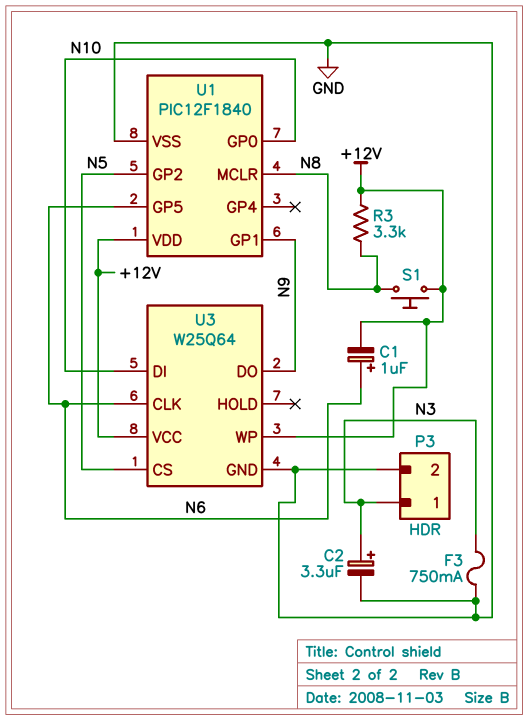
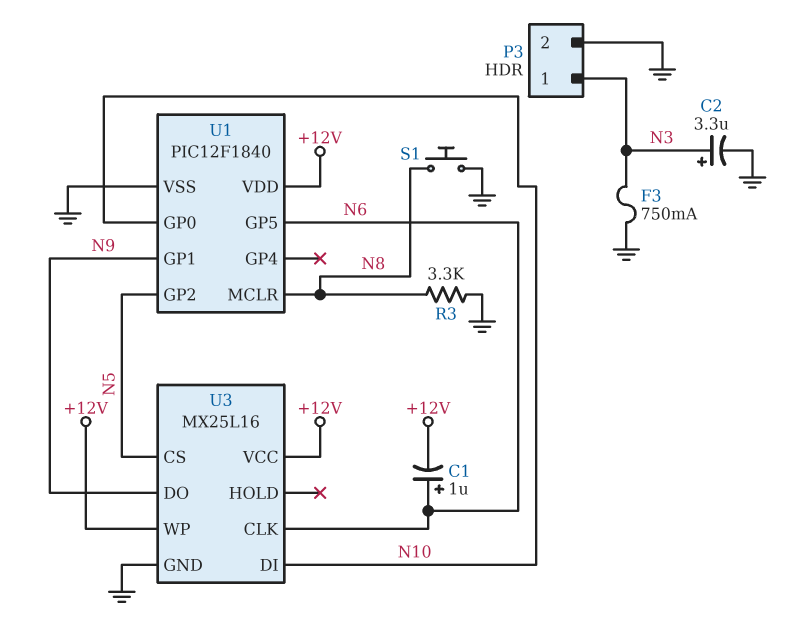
R3: 3.3k (+12V, N8) -> 3.3k (GND, N8)
S1: button (+12V, N8) -> button (GND, N8)
U3: W25Q64 -> MX25L16

